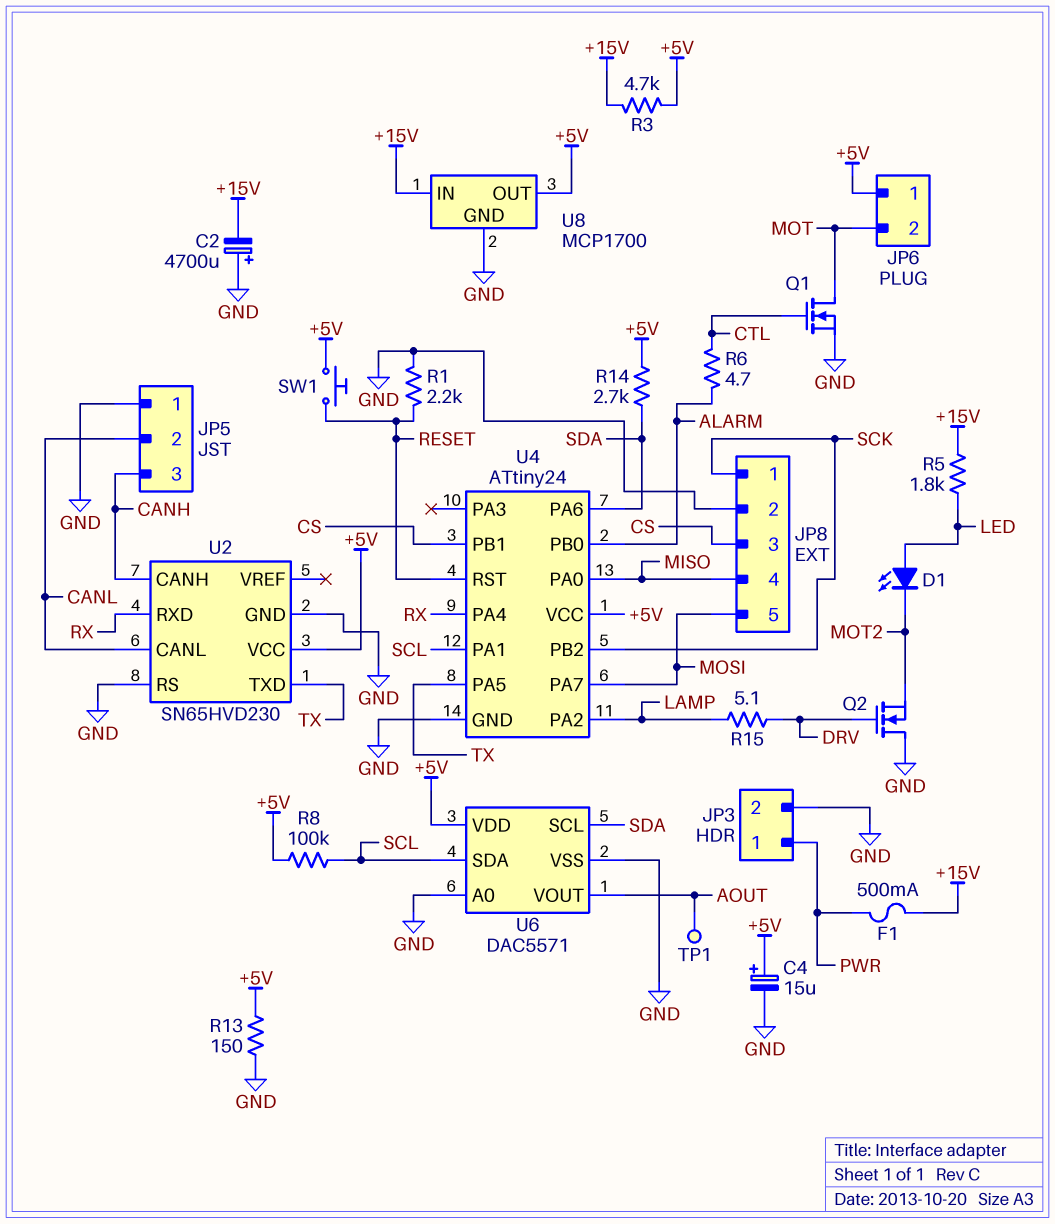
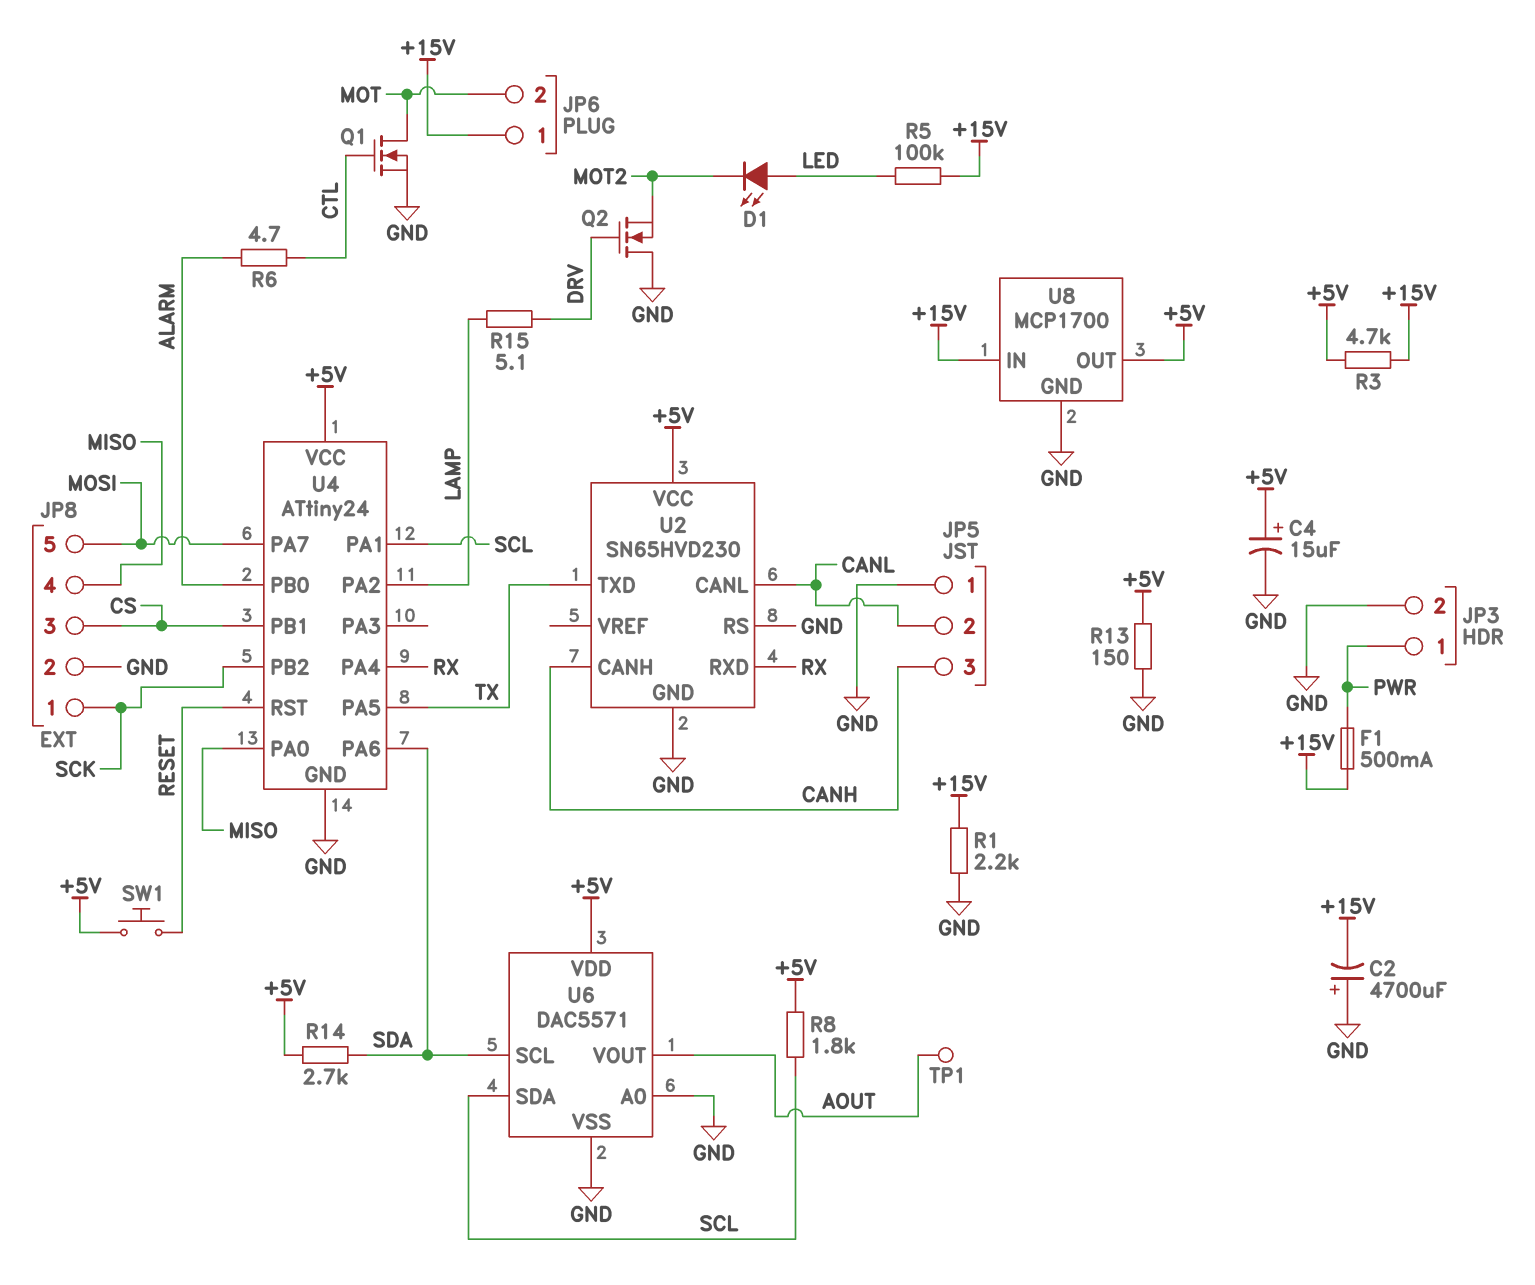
JP6 pin 1: +5V -> +15V
R1: 2.2k (GND, RESET) -> 2.2k (+15V, GND)
R5: 1.8k (+15V, LED) -> 100k (+15V, LED)
R8: 100k (+5V, SCL) -> 1.8k (+5V, SCL)

